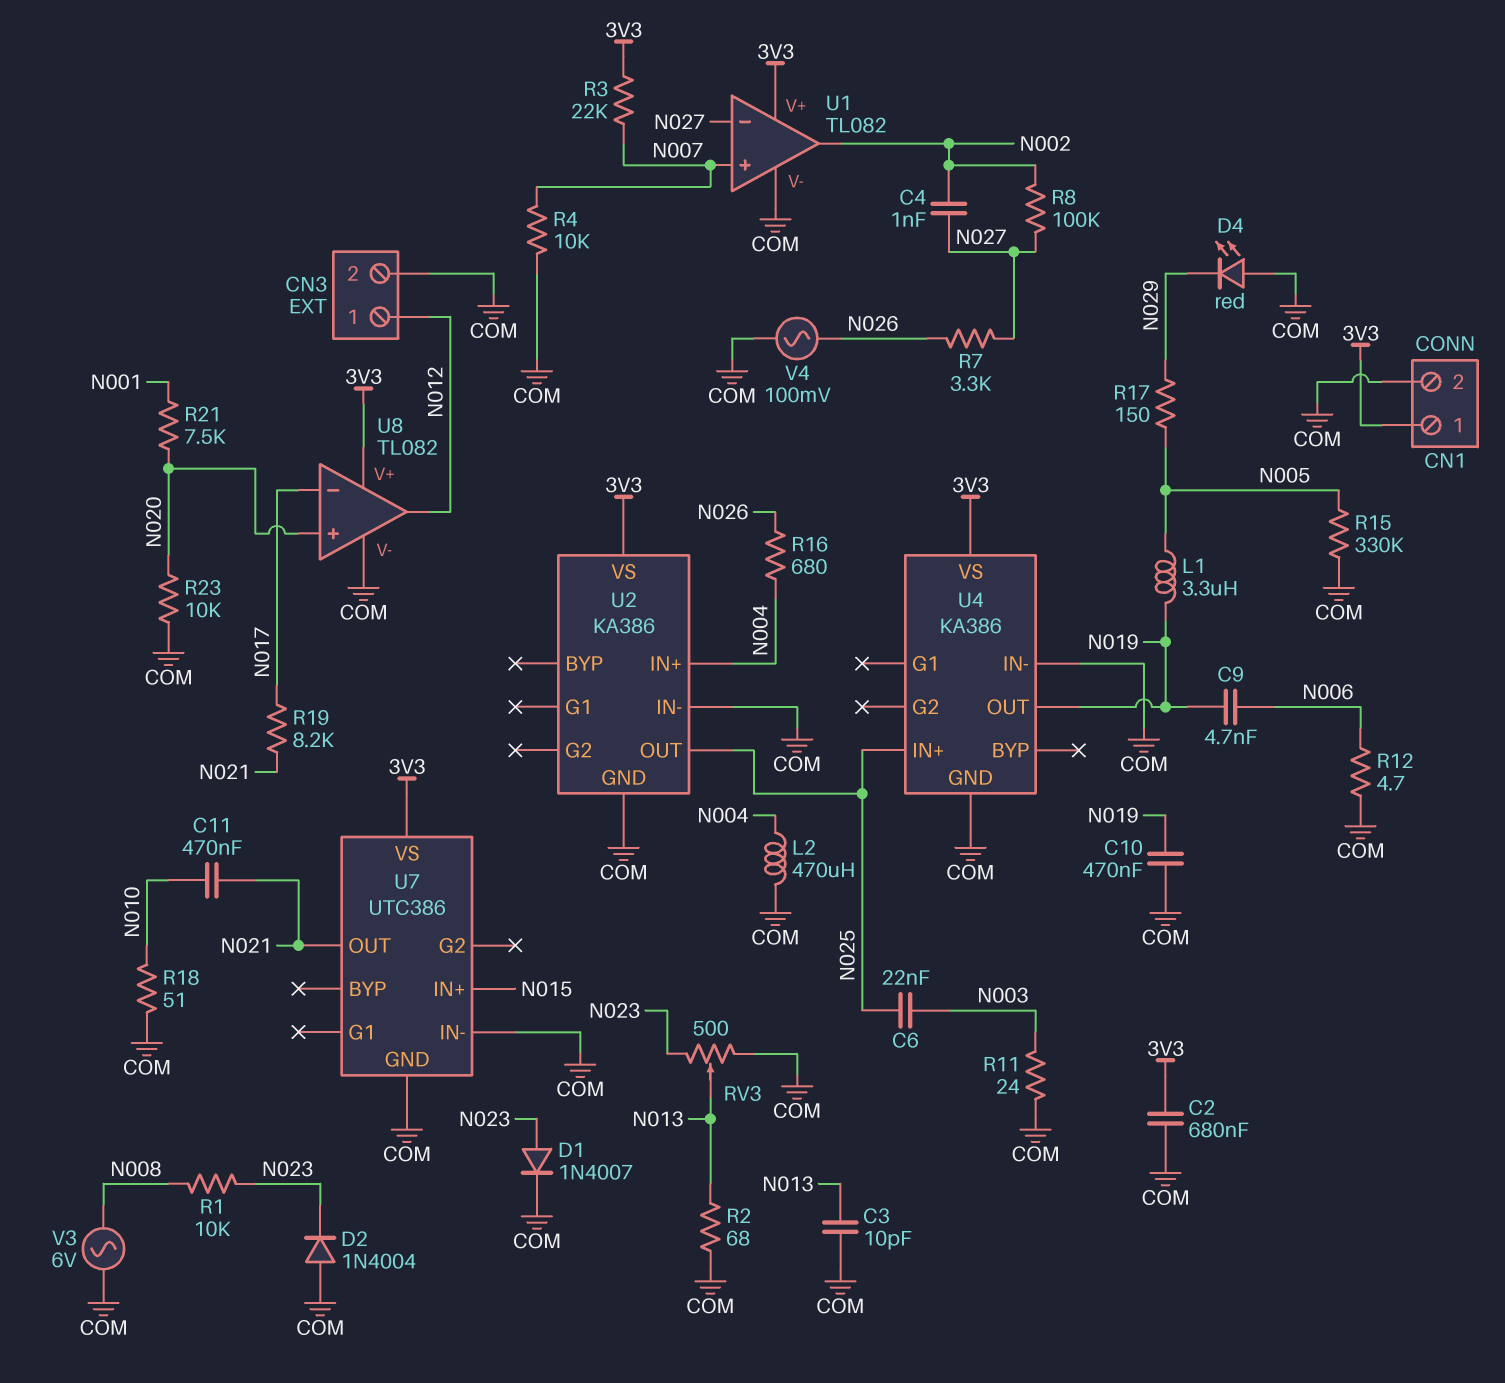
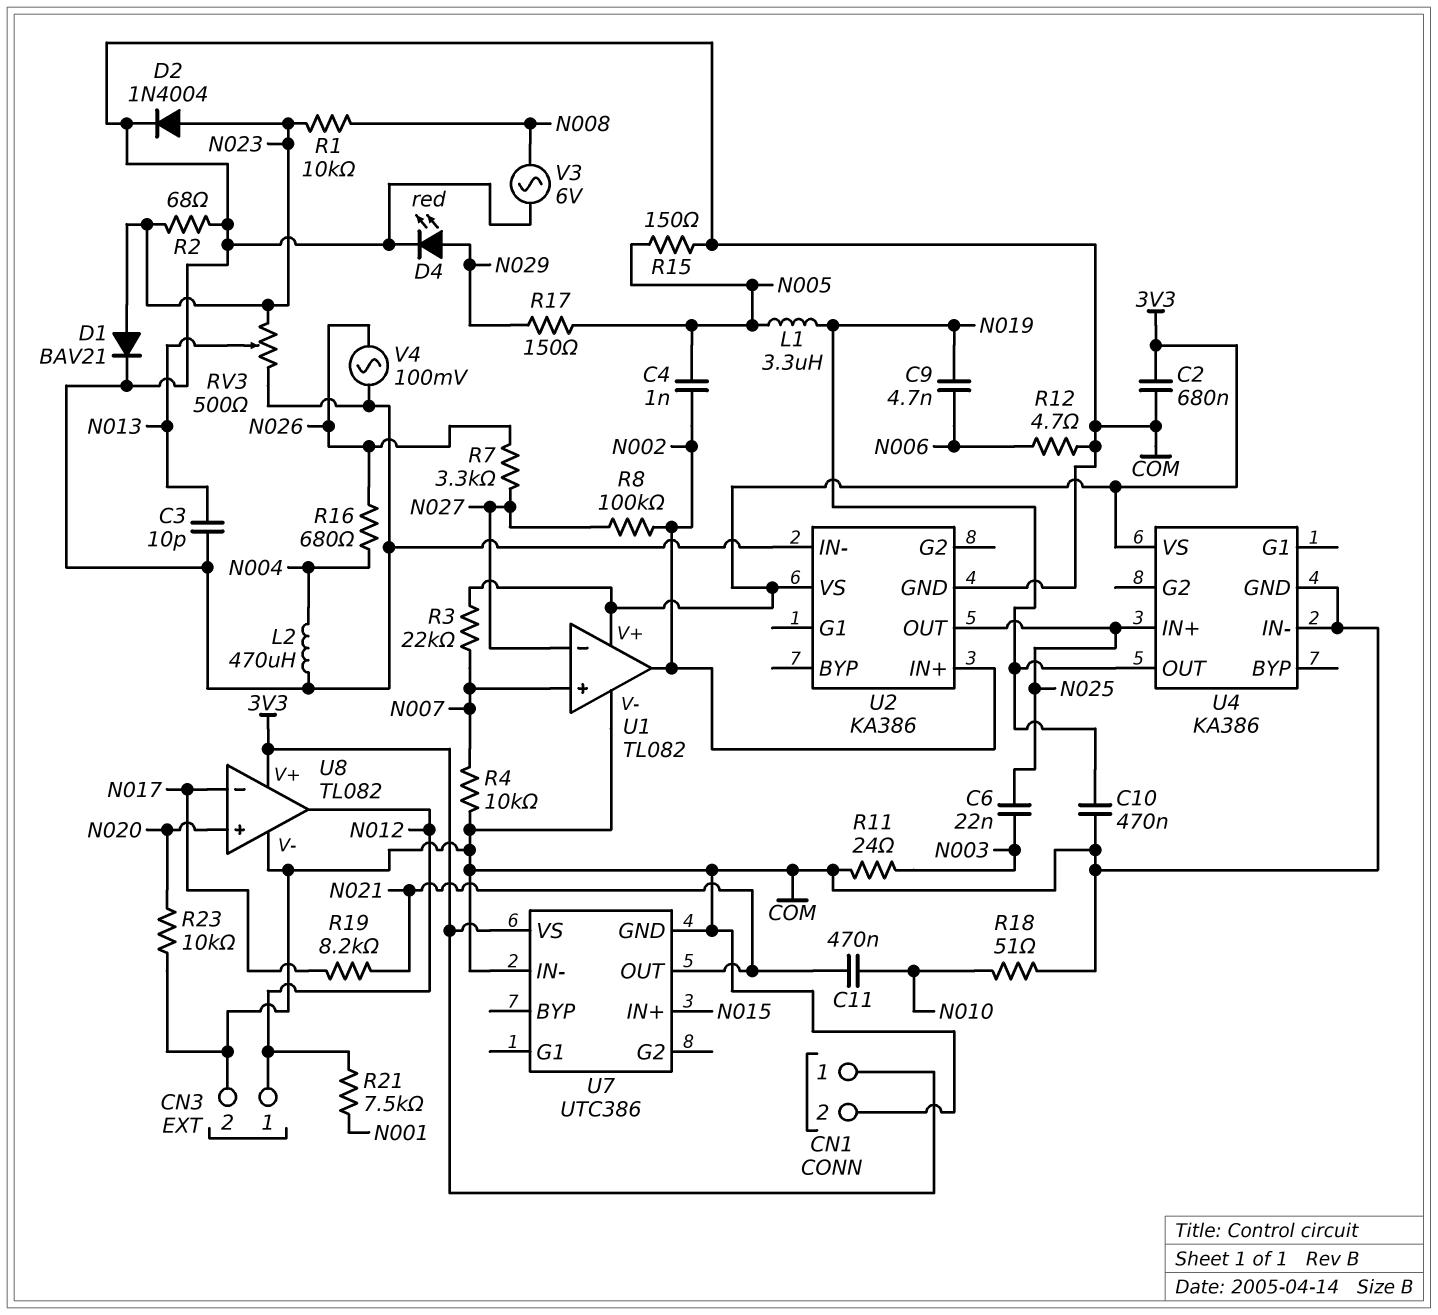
C4: 1nF (N002, N027) -> 1nF (N002, N005)
D1: diode 1N4007 (A N023, K COM) -> diode BAV21 (A N023, K COM)
D2: diode 1N4004 (A COM, K N023) -> diode 1N4004 (A N023, K COM)
D4: LED red (A COM, K N029) -> LED red (A N029, K COM)
R2: 68 (COM, N013) -> 68 (COM, N023)
R15: 330k (COM, N005) -> 150 (COM, N005)
R21: 7.5k (N001, N020) -> 7.5k (N001, N012)
U2 pin IN+: N004 -> N002

